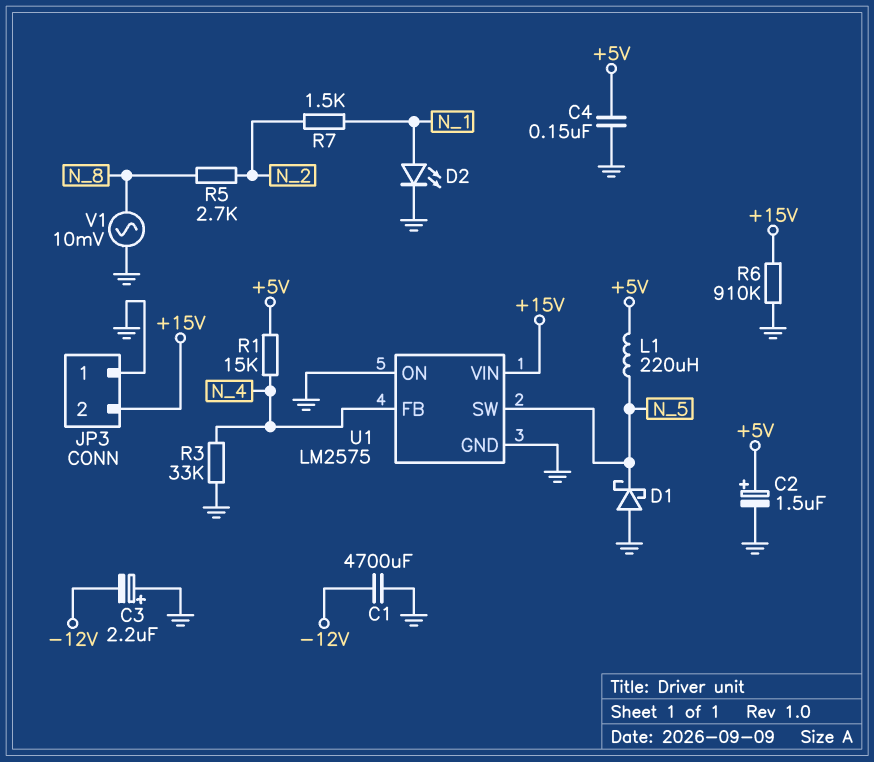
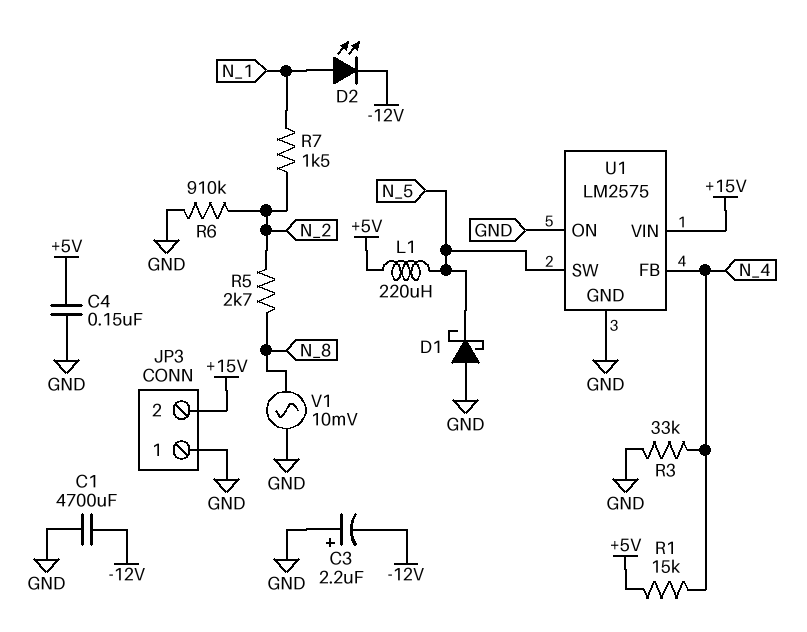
C2: 1.5uF (plus +5V, minus GND) -> none
D2: LED (A N_1, K GND) -> LED (A N_1, K -12V)
R6: 910k (+15V, GND) -> 910k (GND, N_2)

